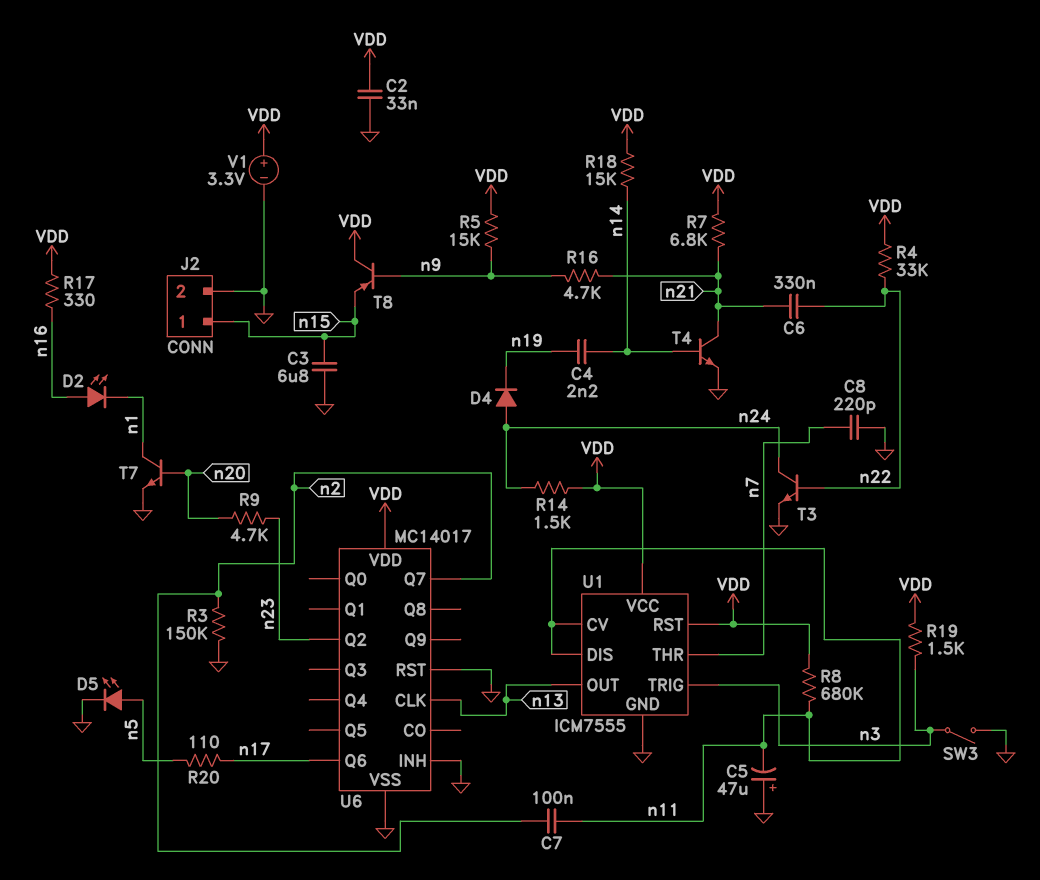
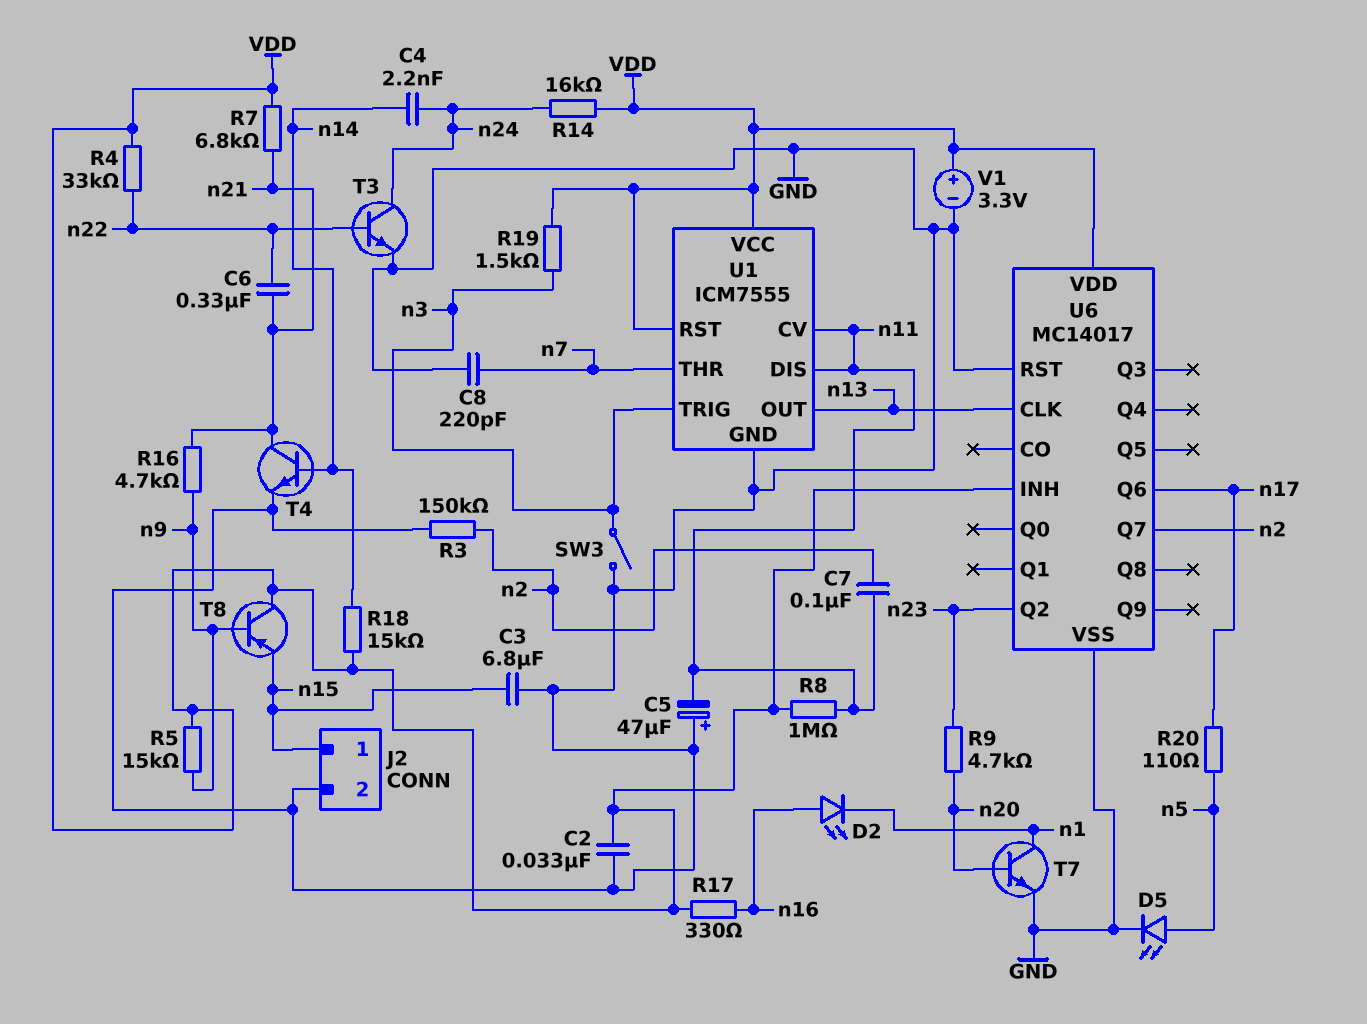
C4: 2.2nF (n14, n19) -> 2.2nF (n14, n24)
D4: diode (A n24, K n19) -> none
R8: 680k (VDD, n11) -> 1M (VDD, n11)
R14: 1.5k (VDD, n24) -> 16k (VDD, n24)
U6 pin INH: GND -> VDD

